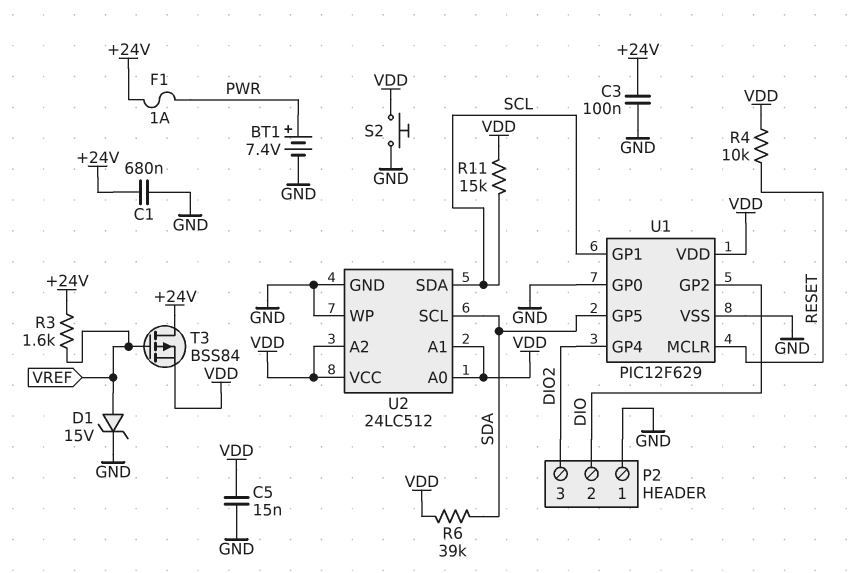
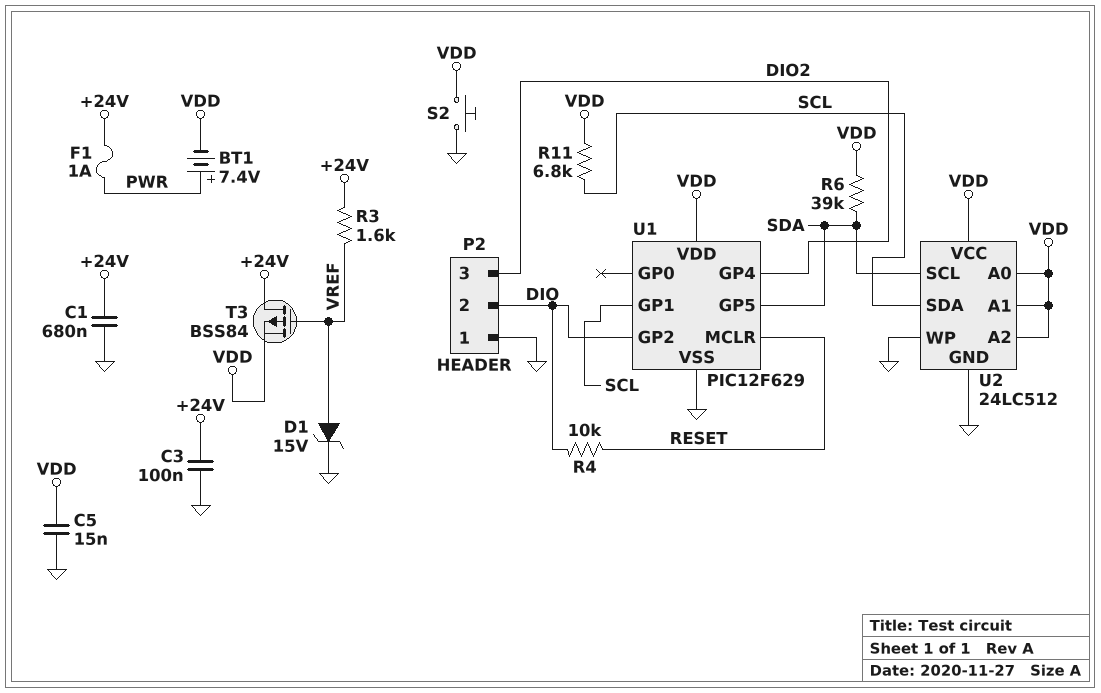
BT1: 7.4V (plus PWR, minus GND) -> 7.4V (plus PWR, minus VDD)
R4: 10k (RESET, VDD) -> 10k (DIO, RESET)
R11: 15k (SCL, VDD) -> 6.8k (SCL, VDD)
U1 pin GP0: GND -> none

